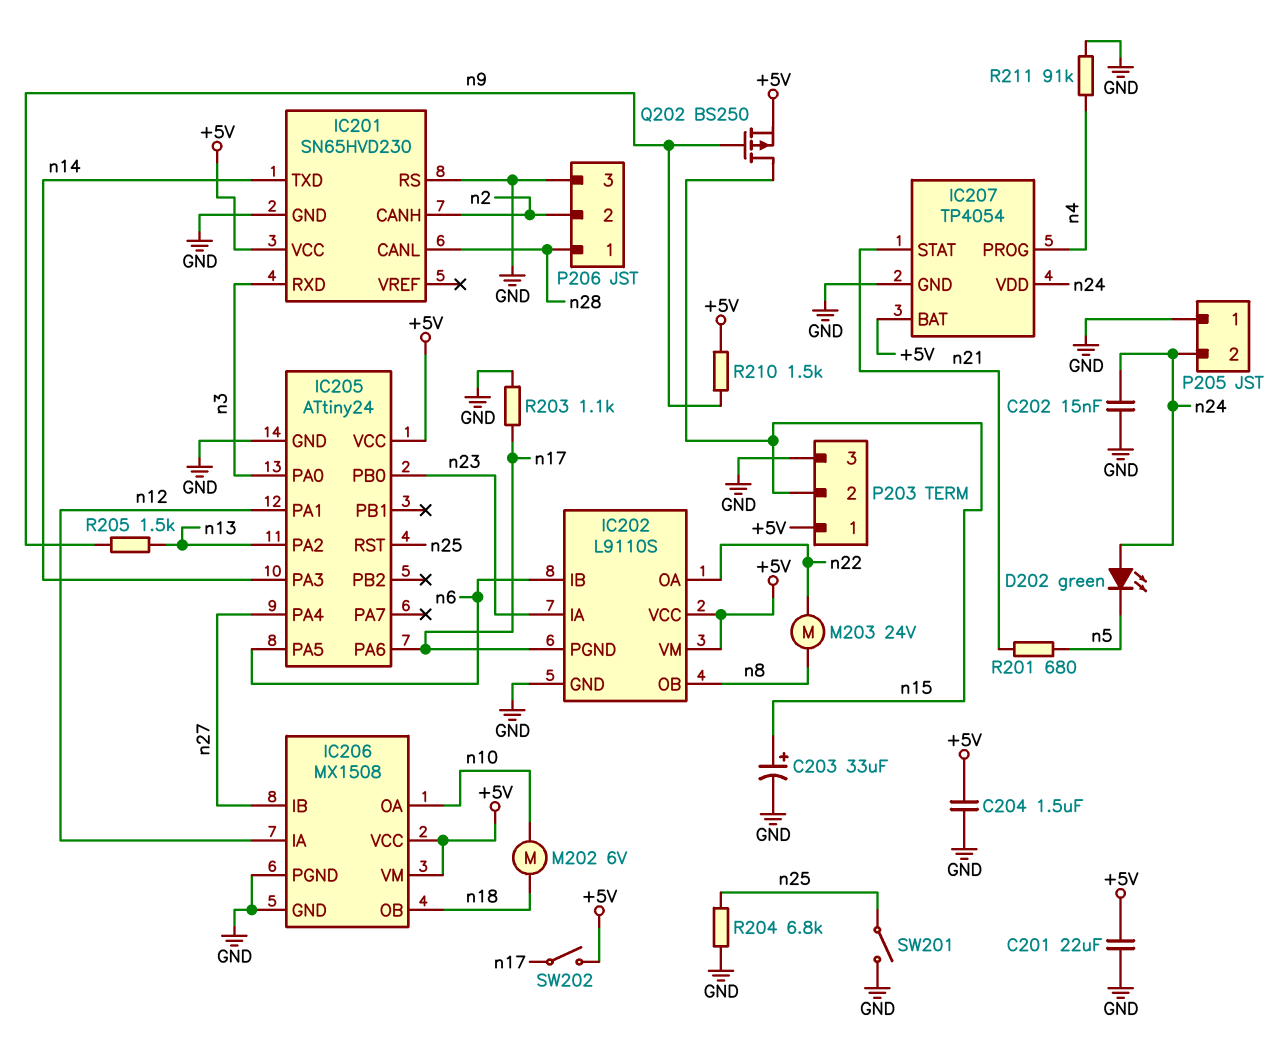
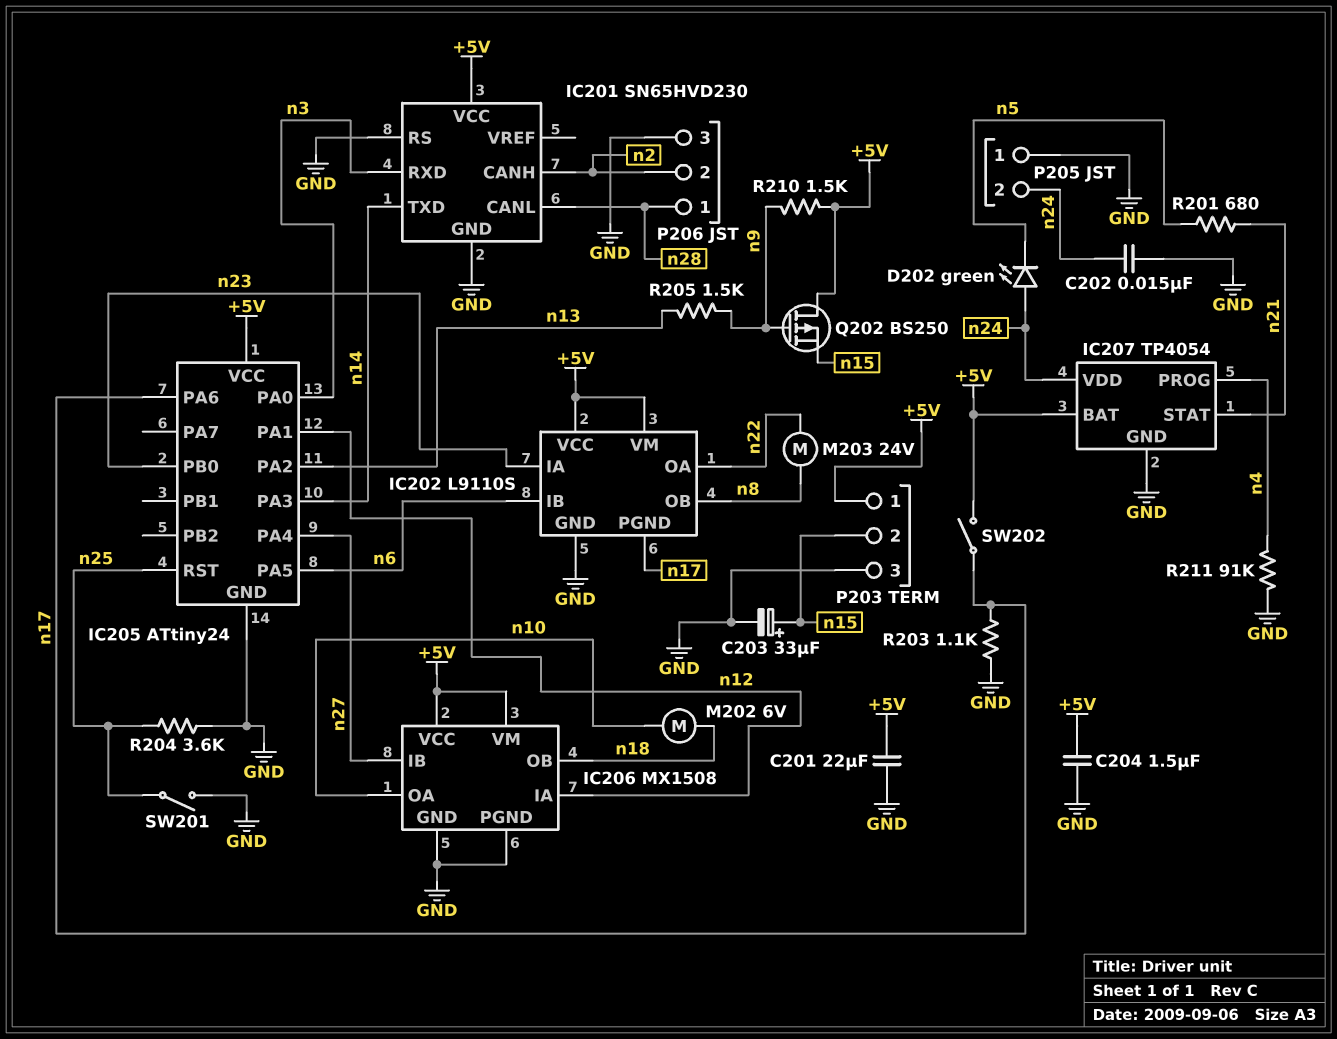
Q202: PMOS BS250 (G n9, D n15, S +5V) -> PMOS BS250 (G n9, D +5V, S n15)
R204: 6.8k (GND, n25) -> 3.6k (GND, n25)

